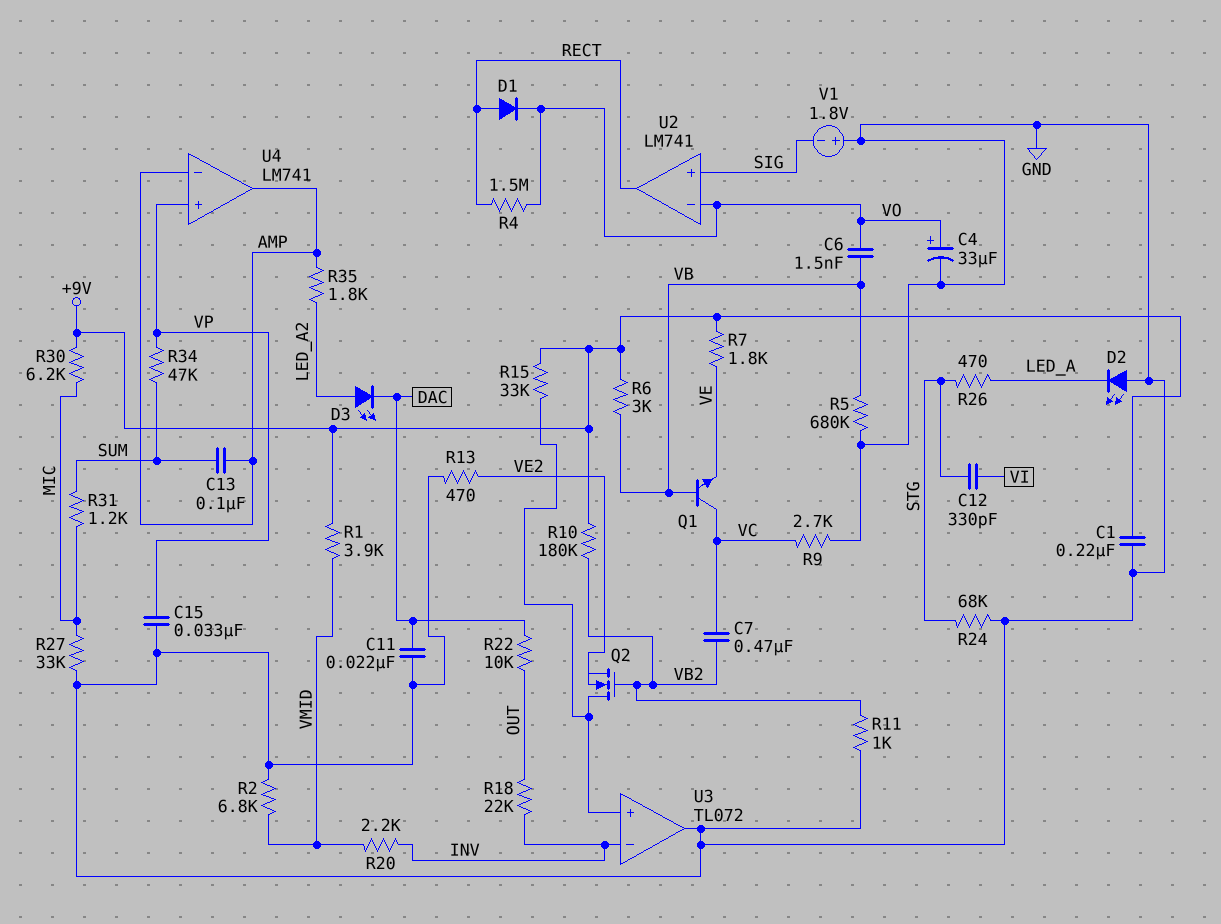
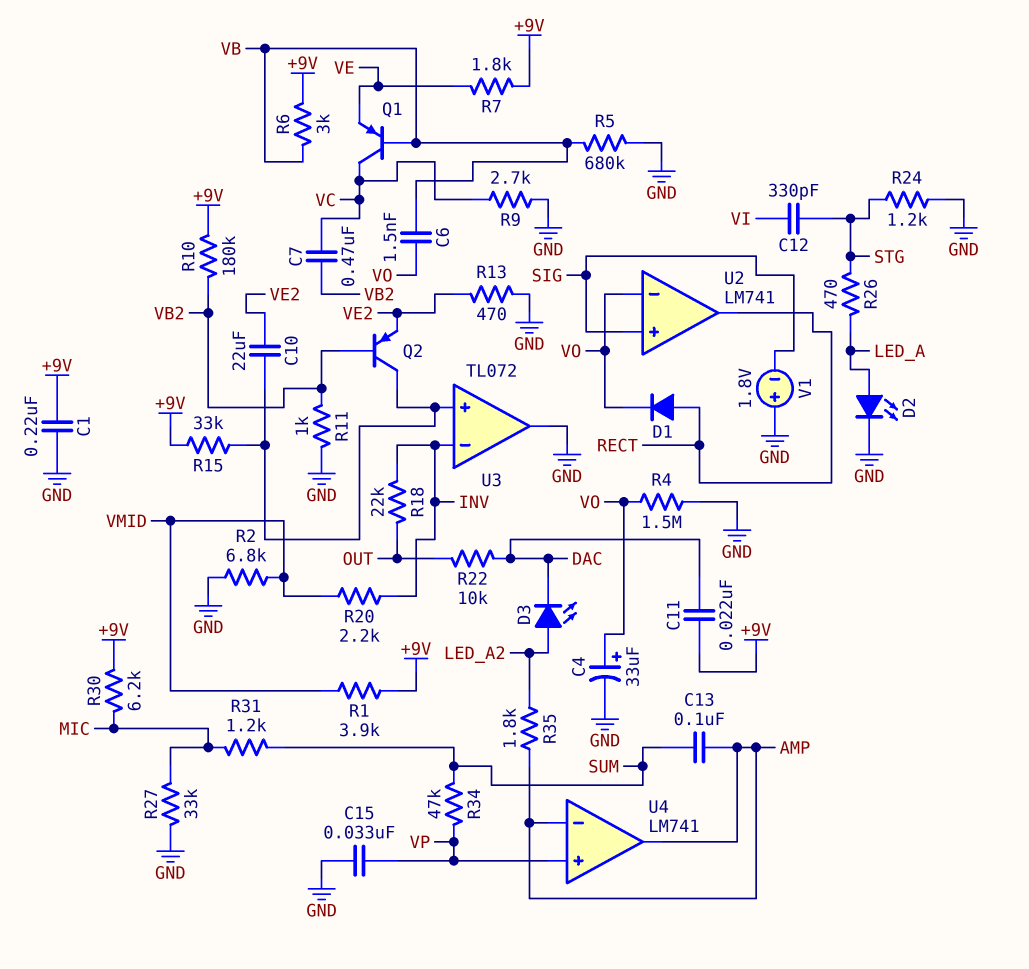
C10: none -> 22uF (U3/in+, VE2)
C11: 22nF (DAC, GND) -> 22nF (+9V, DAC)
D2: LED (A GND, K LED_A) -> LED (A LED_A, K GND)
Q1: NPN (B VB, C VC, E VE) -> PNP (B VB, C VC, E VE)
Q2: NMOS (G VB2, D U3/in+, S VE2) -> PNP (B VB2, C U3/in+, E VE2)
R4: 1.5M (RECT, VO) -> 1.5M (GND, VO)
R24: 68k (GND, STG) -> 1.2k (GND, STG)

